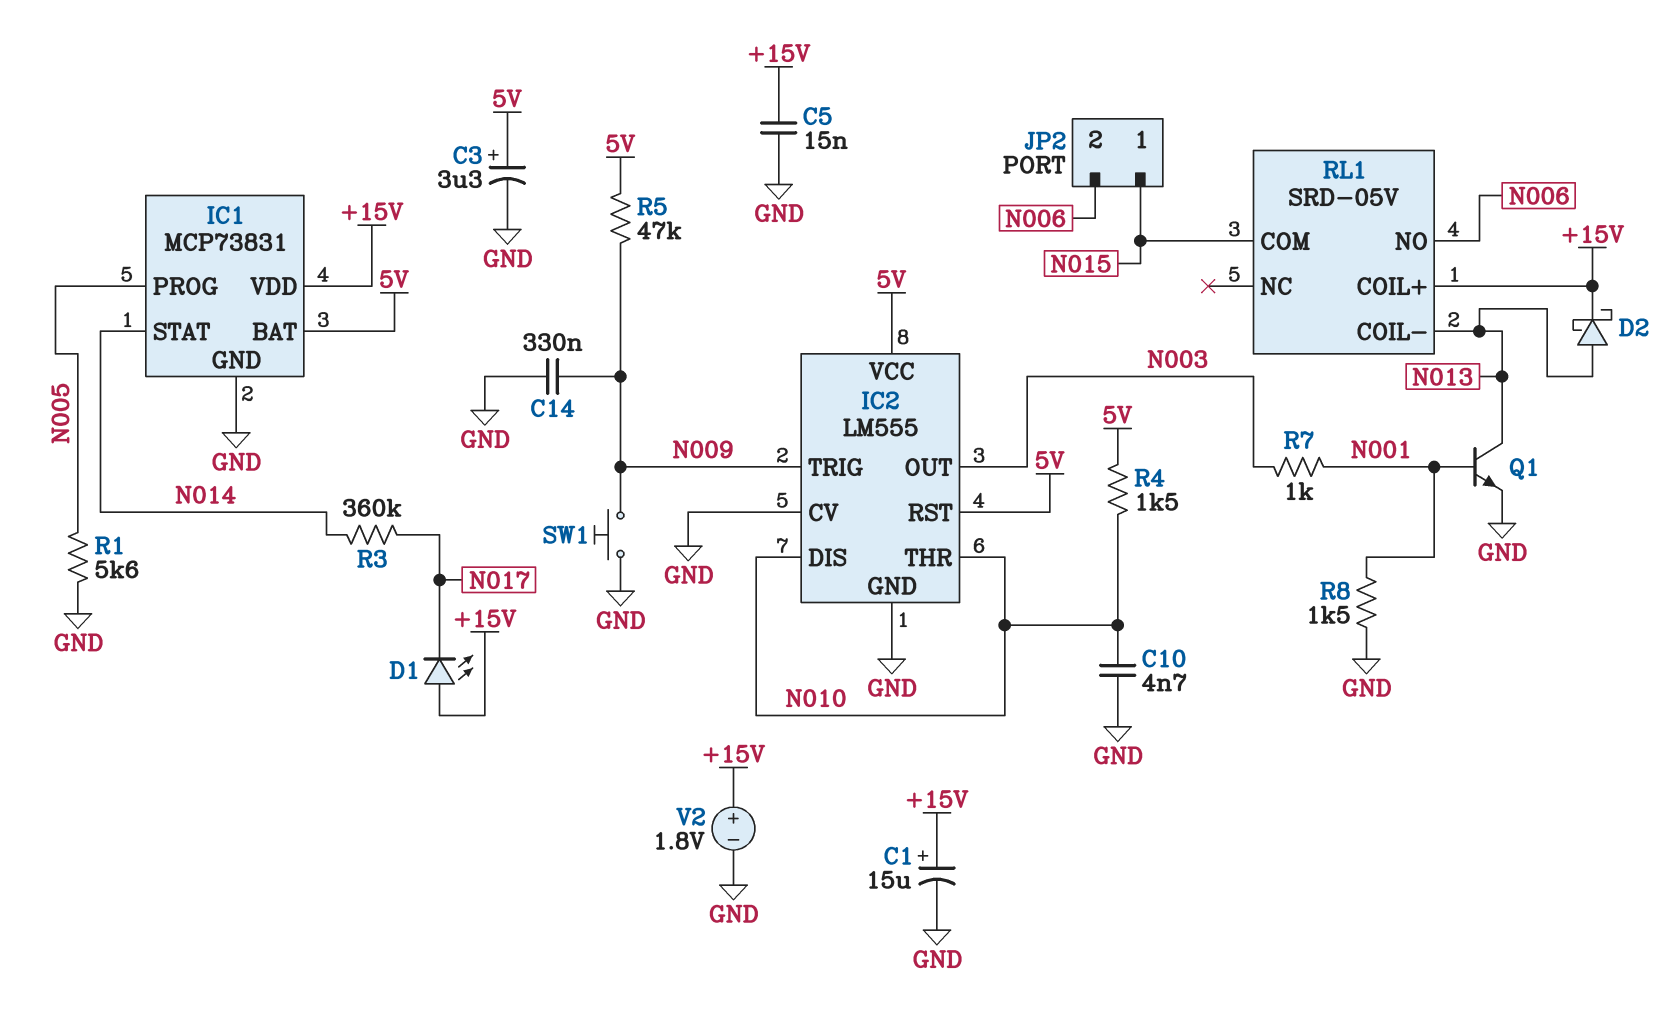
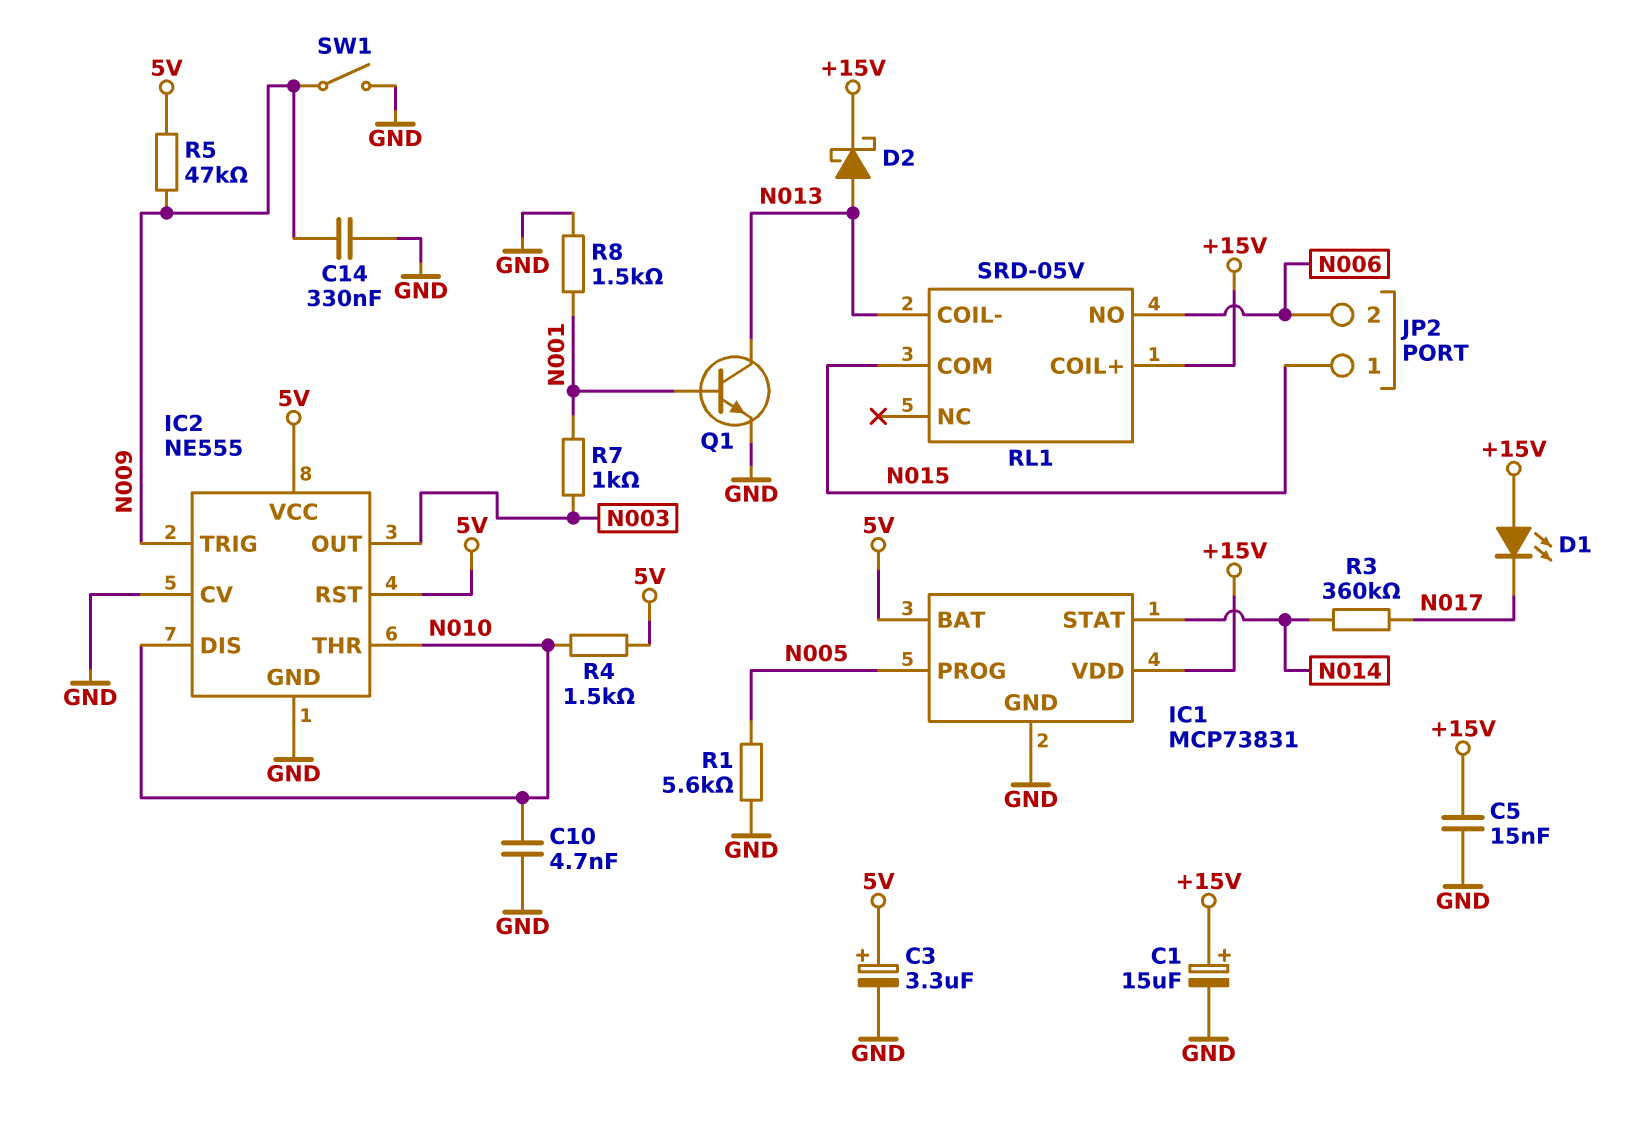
IC2: LM555 -> NE555
SW1: button (GND, N009) -> switch (GND, N009)
V2: 1.8V (plus +15V, minus GND) -> none

